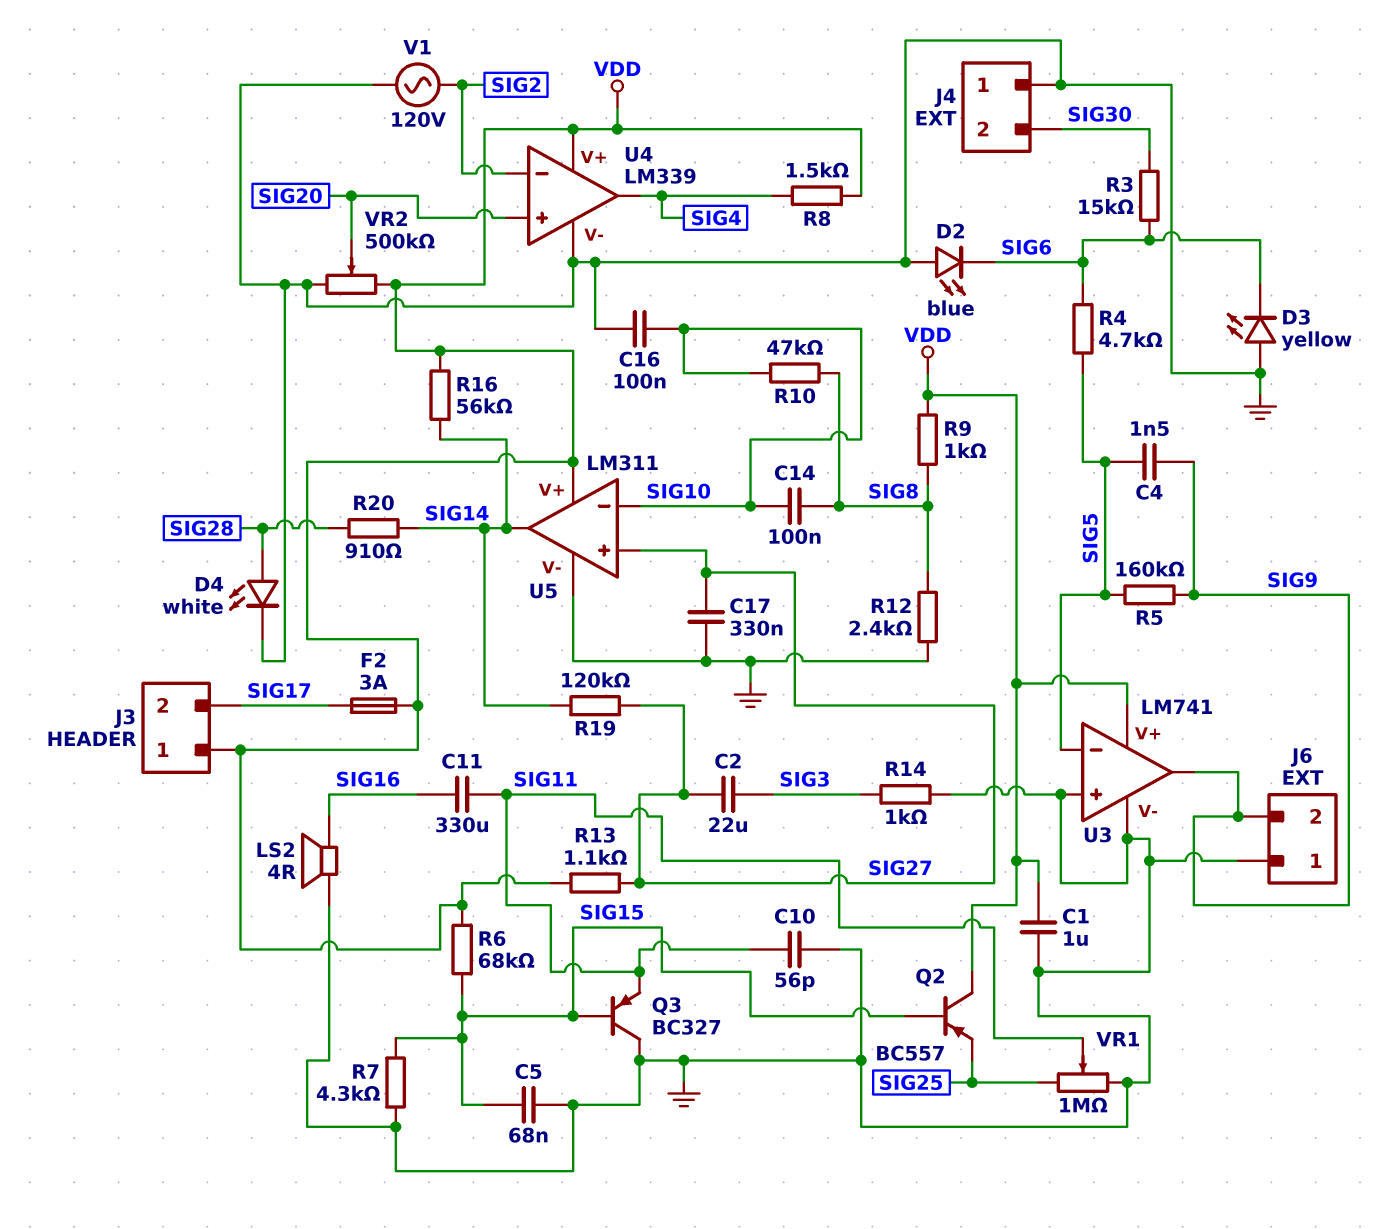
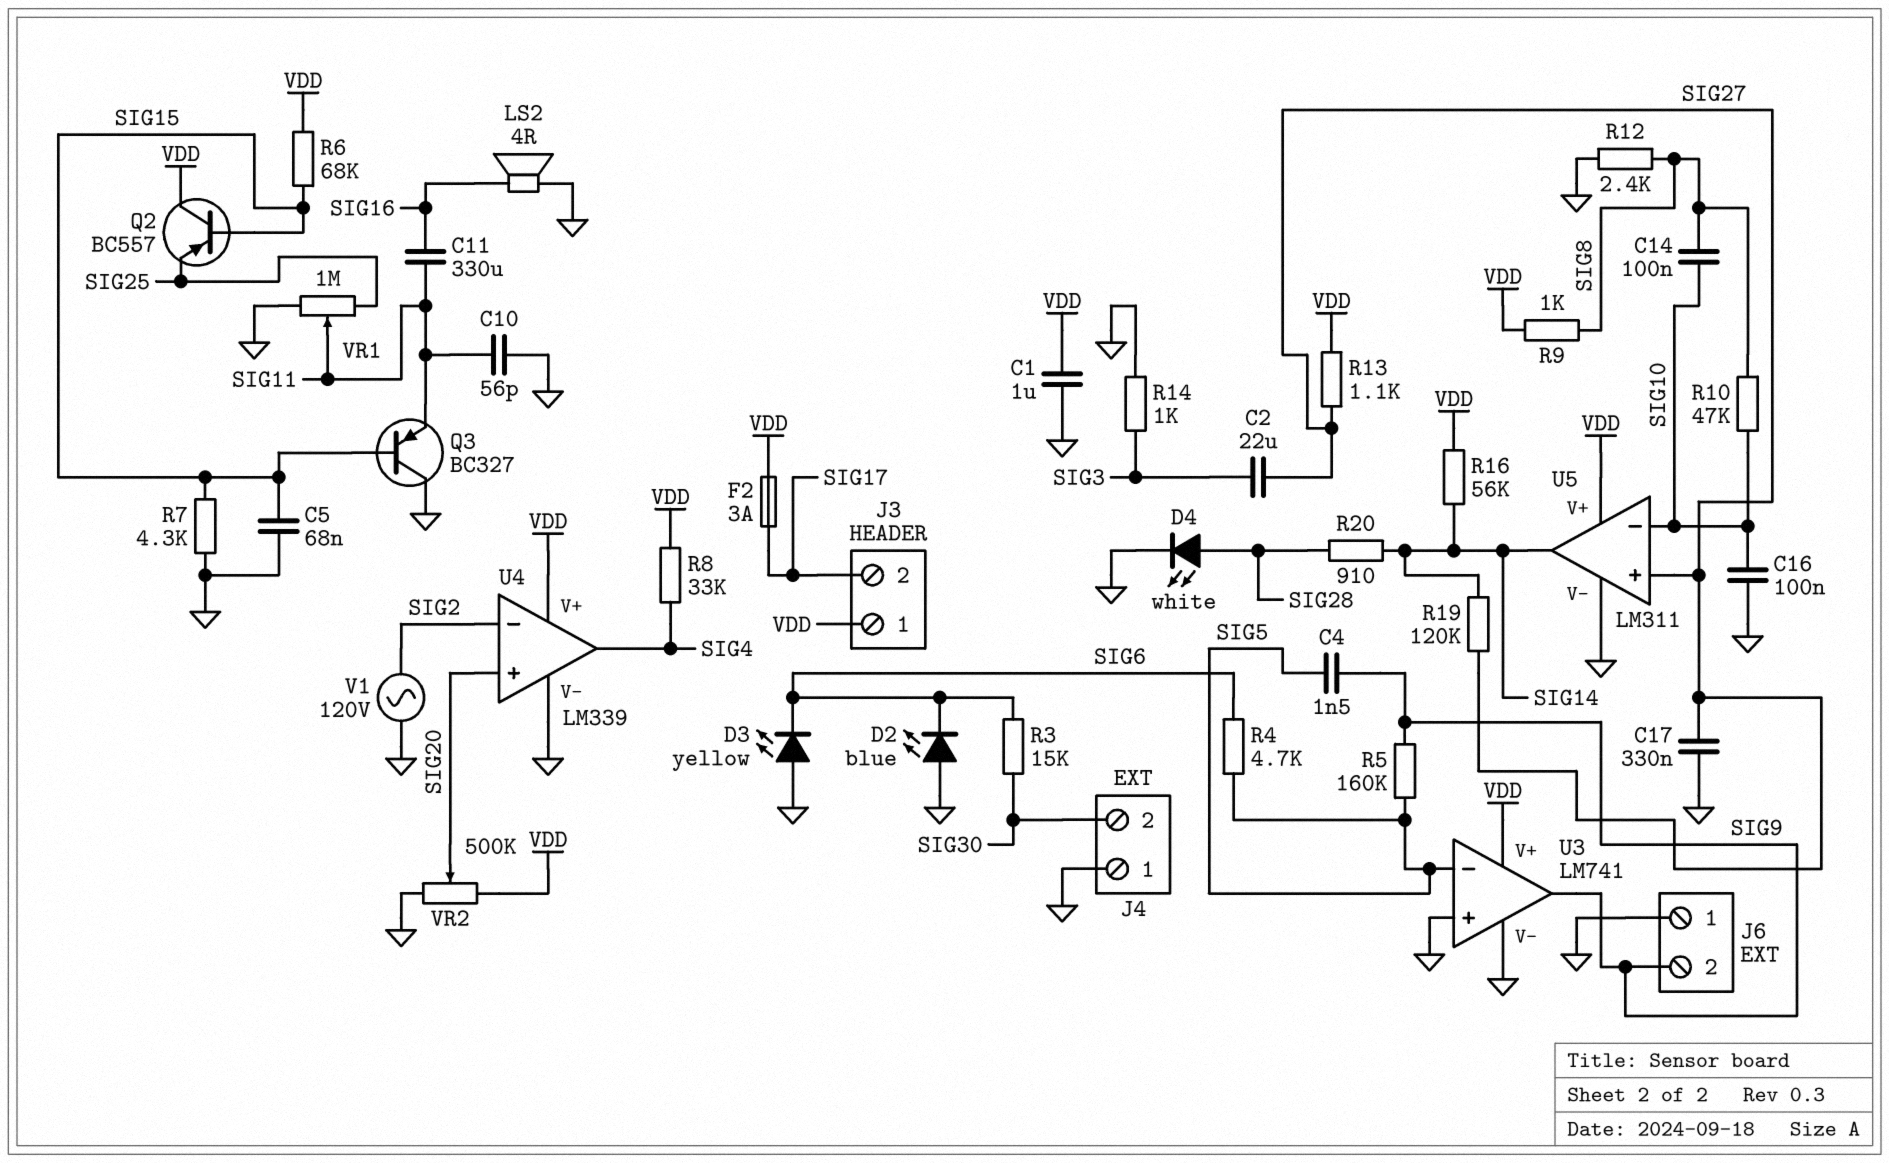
R8: 1.5k (SIG4, VDD) -> 33k (SIG4, VDD)

